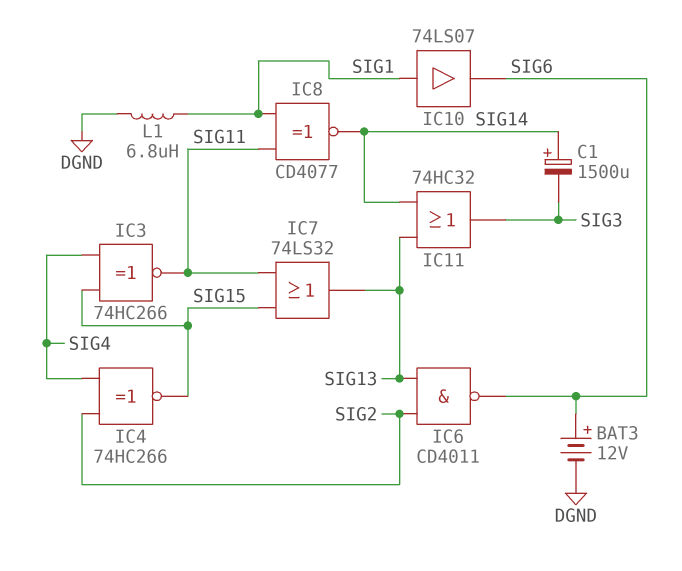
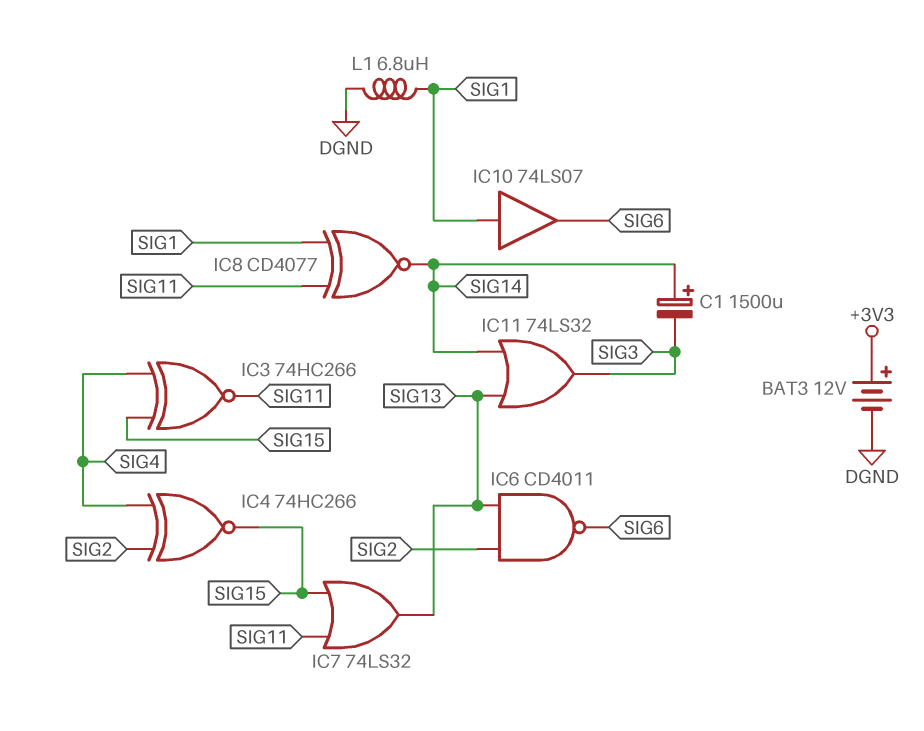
BAT3: 12V (plus SIG6, minus DGND) -> 12V (plus +3V3, minus DGND)
IC11: OR 74HC32 (in SIG13, in SIG14, out SIG3) -> OR 74LS32 (in SIG13, in SIG14, out SIG3)

